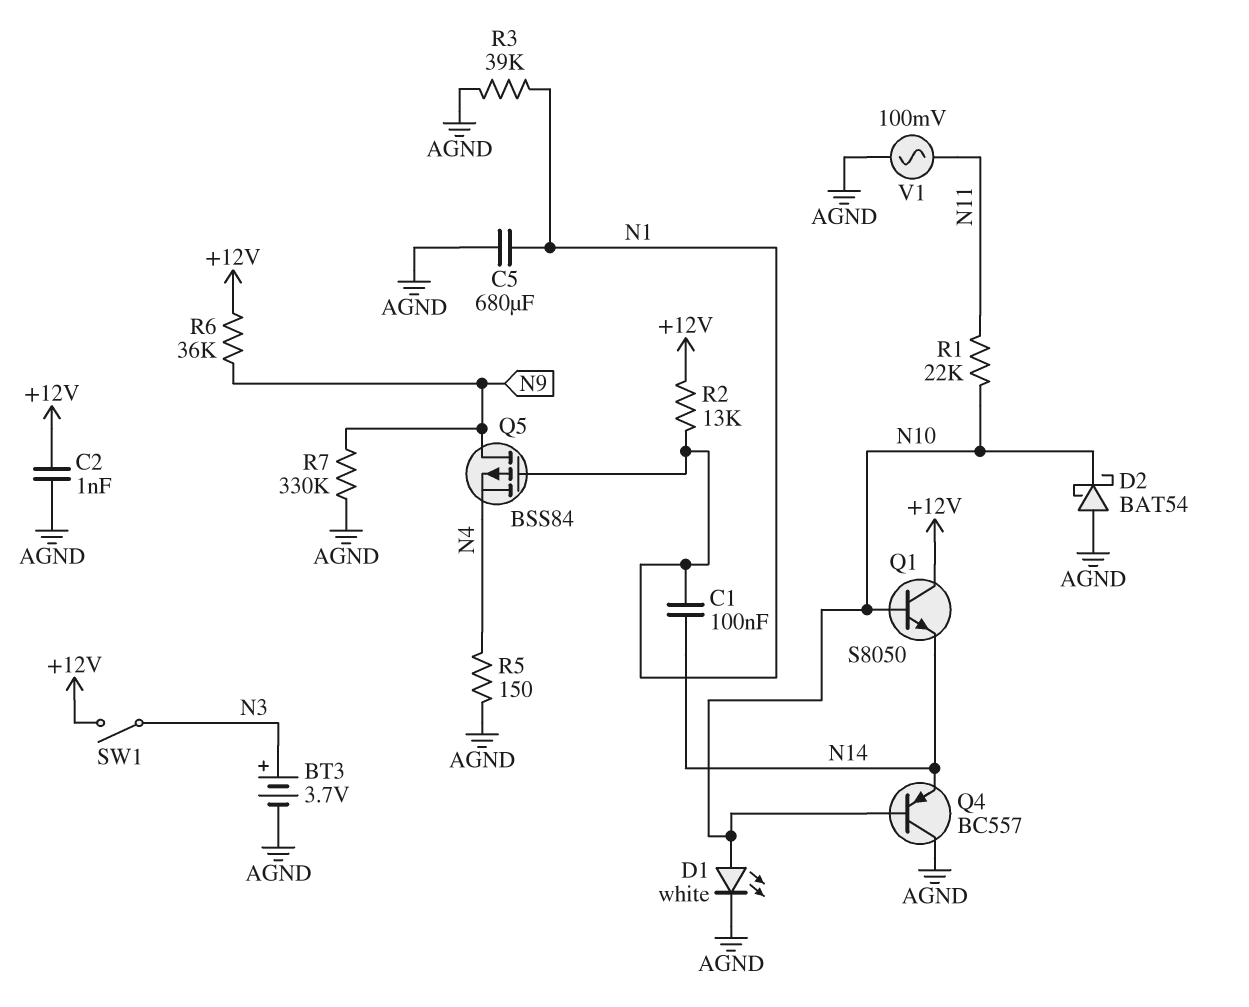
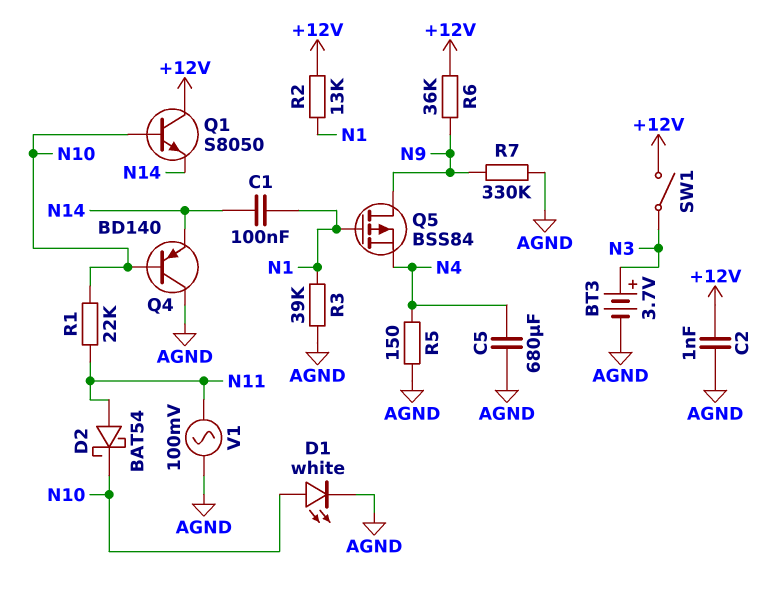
C5: 680uF (AGND, N1) -> 680uF (AGND, N4)
D2: schottky BAT54 (A AGND, K N10) -> schottky BAT54 (A N11, K N10)
Q4: PNP BC557 (B N10, C AGND, E N14) -> PNP BD140 (B N10, C AGND, E N14)

